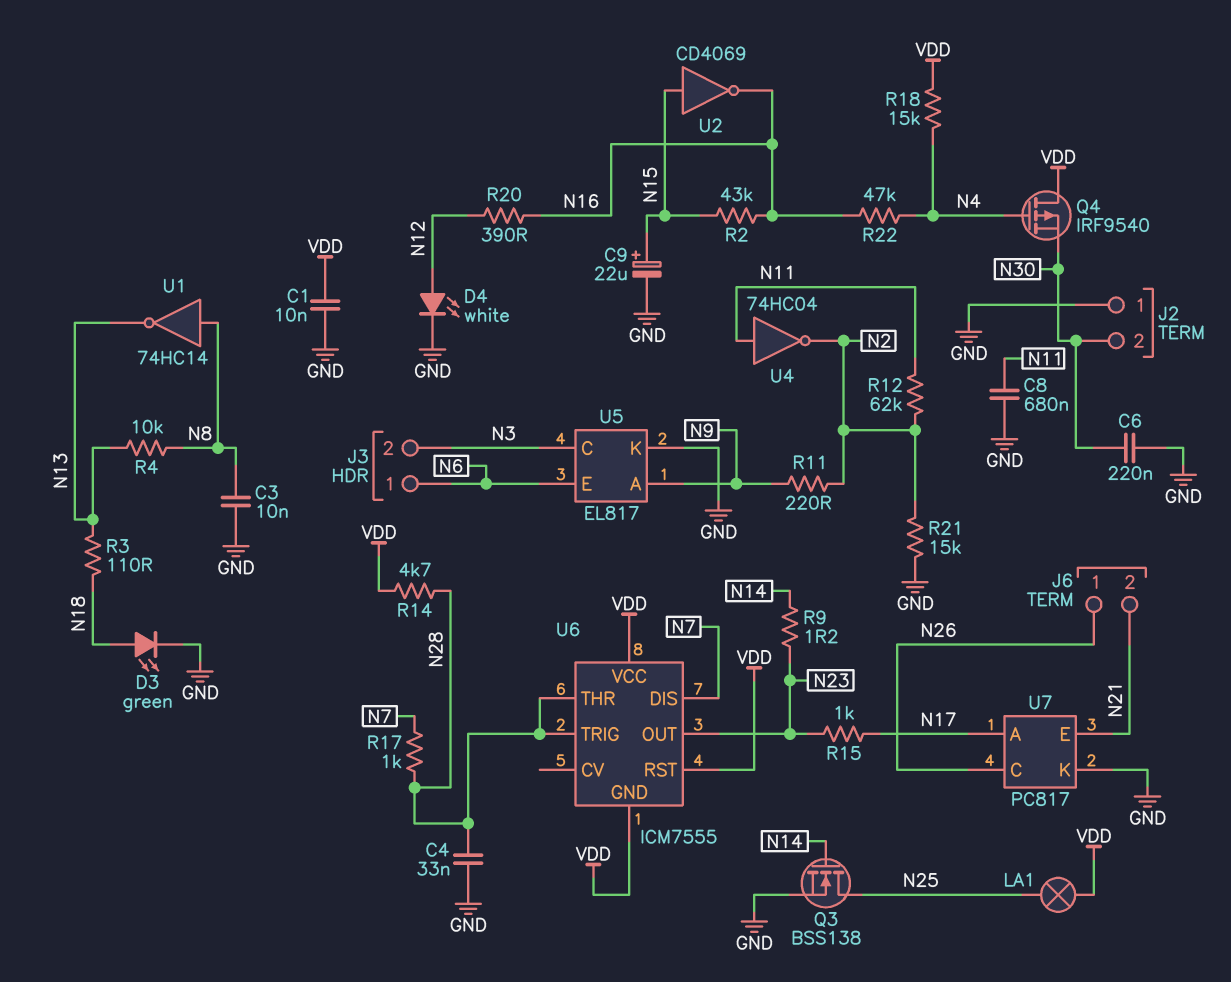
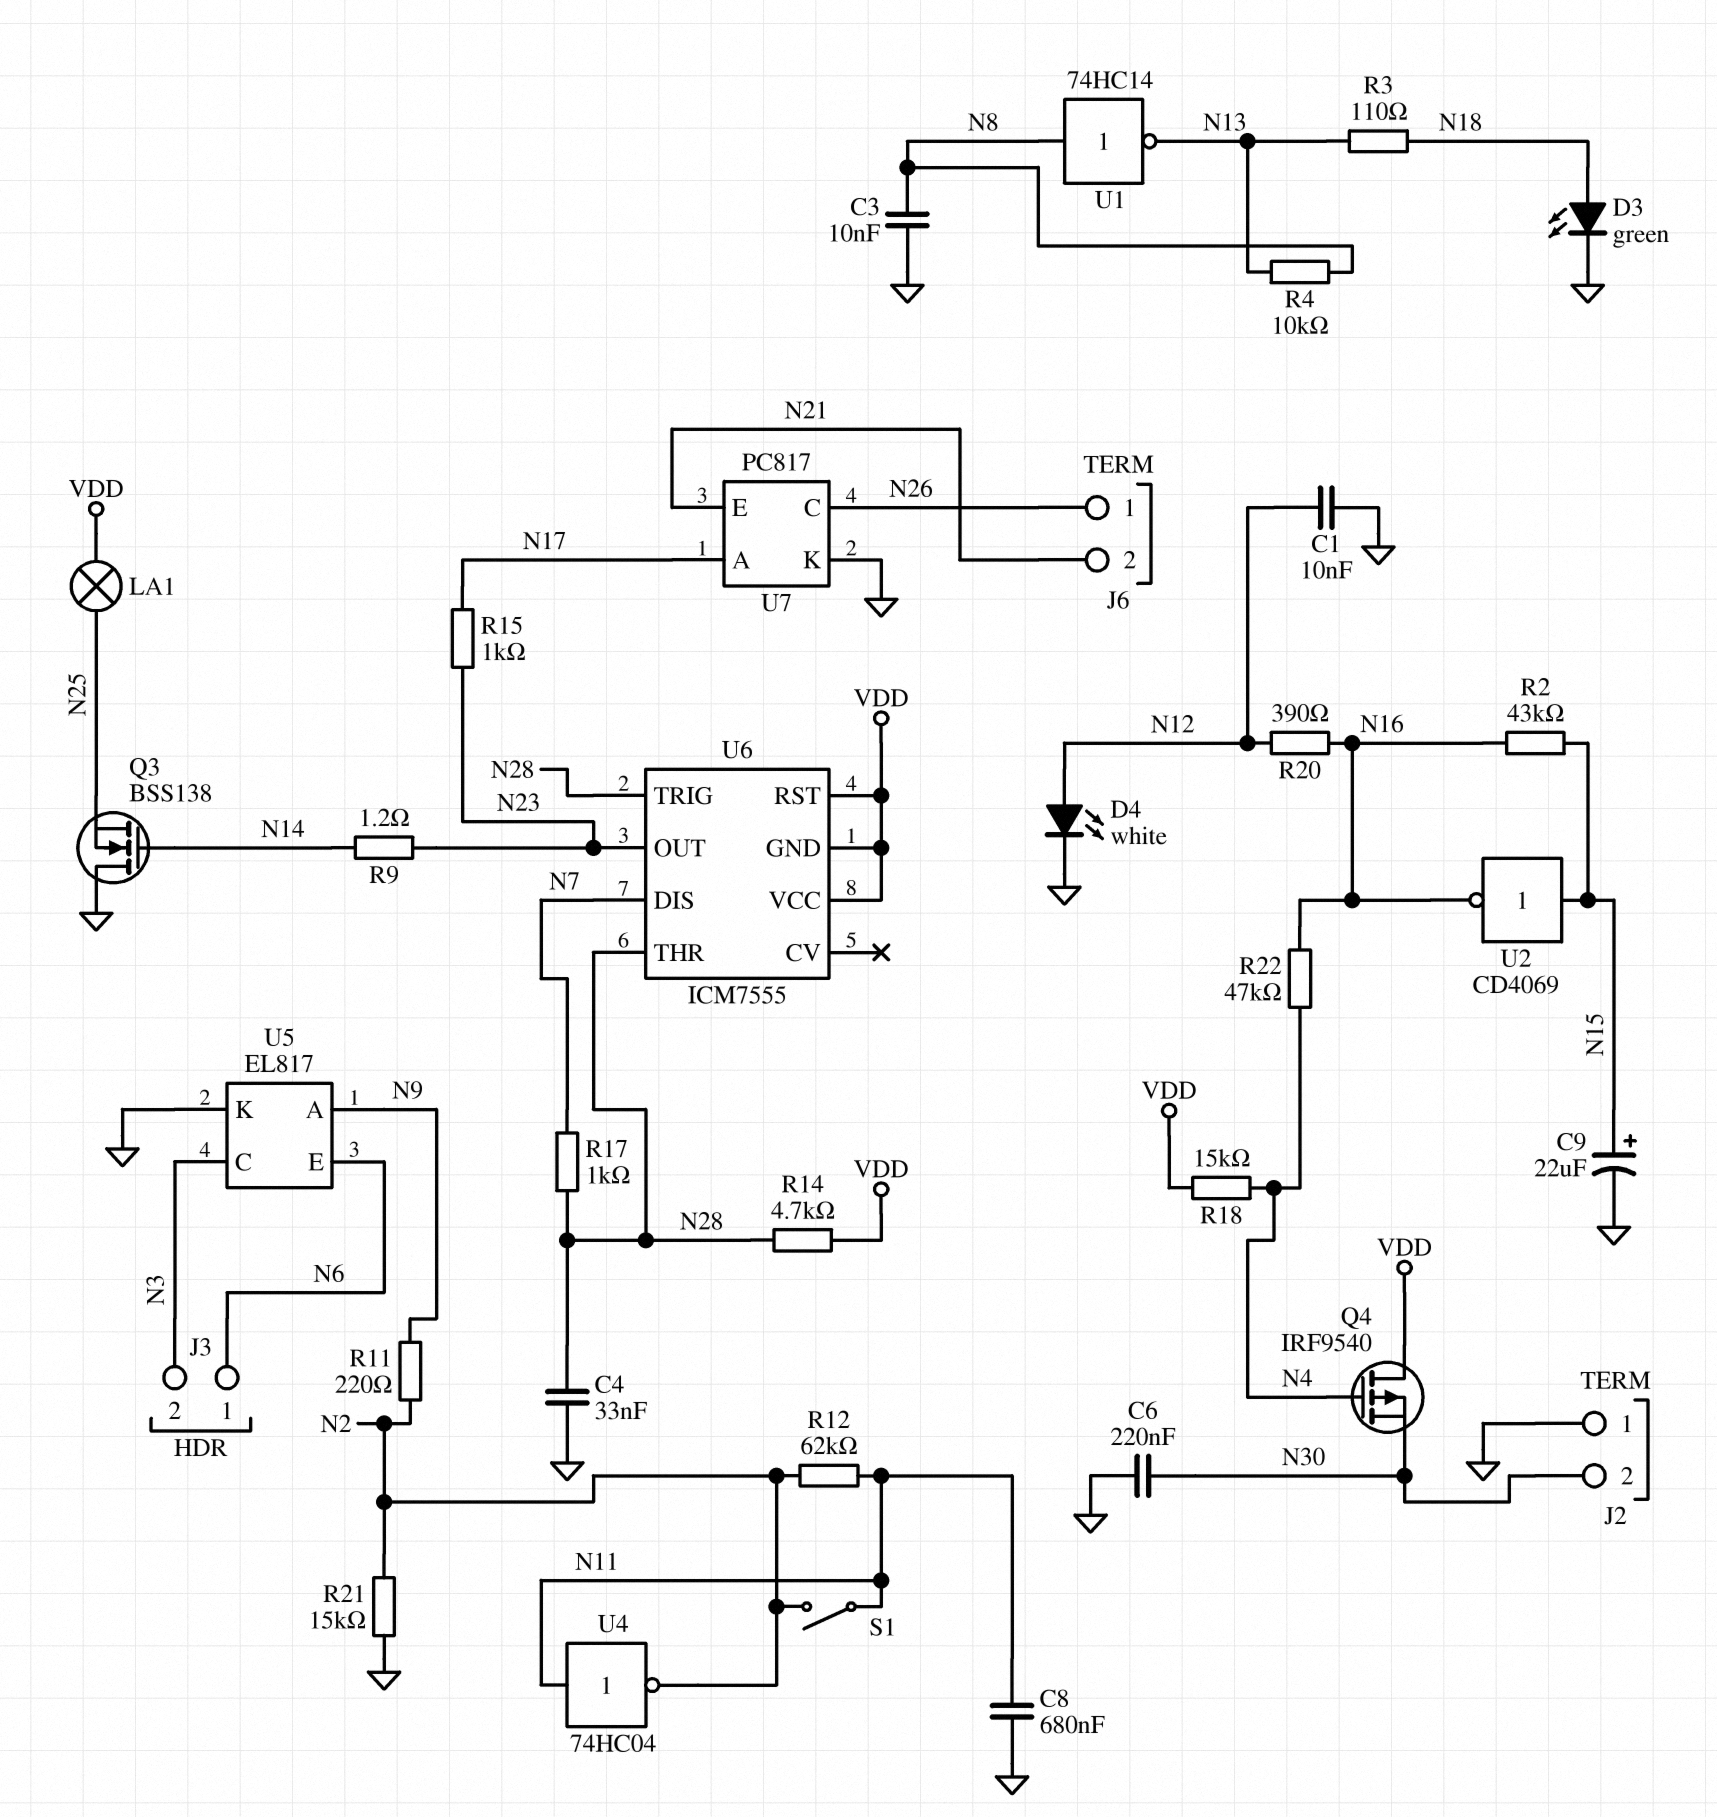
C1: 10nF (GND, VDD) -> 10nF (GND, N12)
Q3: NMOS BSS138 (G N14, D N25, S GND) -> NMOS BSS138 (G N14, D GND, S N25)
S1: none -> switch (N2, N11)

